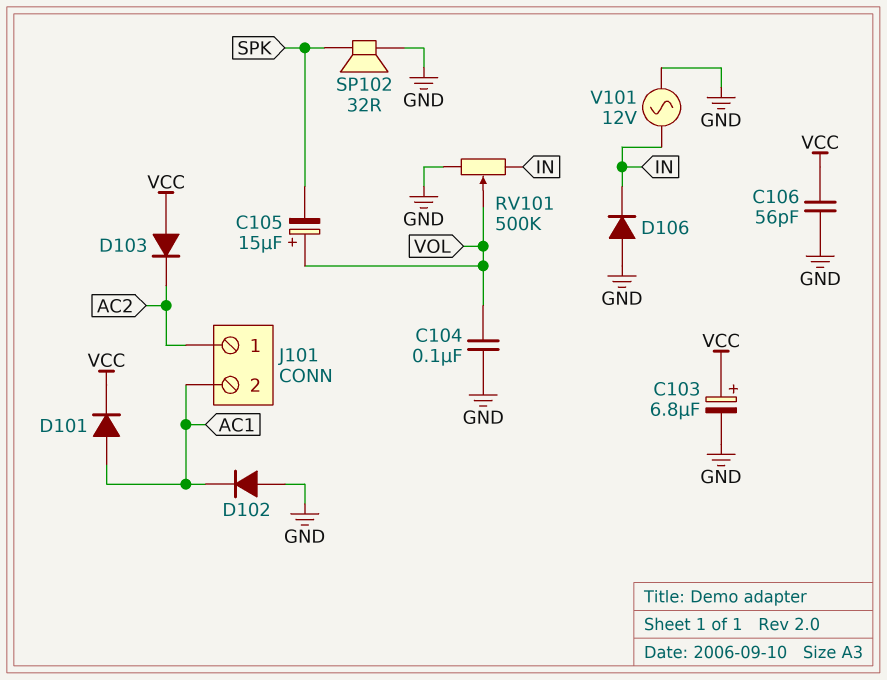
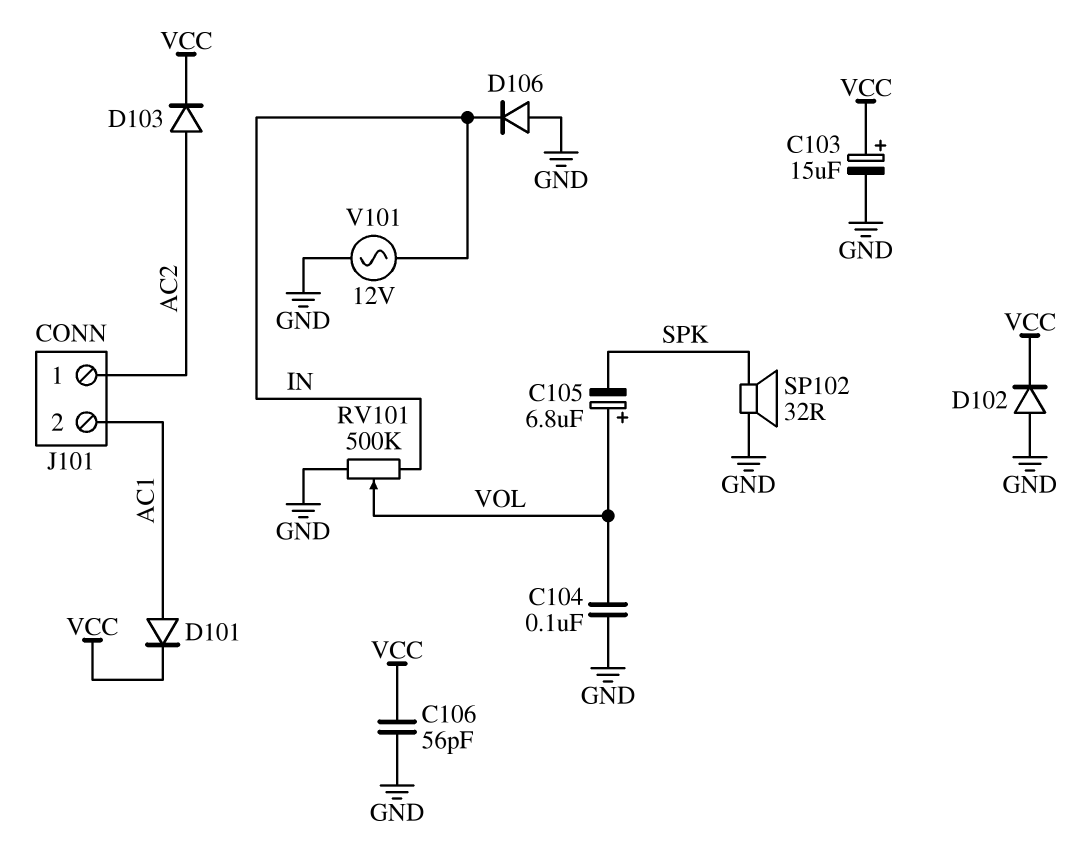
C103: 6.8uF (plus VCC, minus GND) -> 15uF (plus VCC, minus GND)
C105: 15uF (plus VOL, minus SPK) -> 6.8uF (plus VOL, minus SPK)
D102: diode (A GND, K AC1) -> diode (A GND, K VCC)
D103: diode (A VCC, K AC2) -> diode (A AC2, K VCC)

